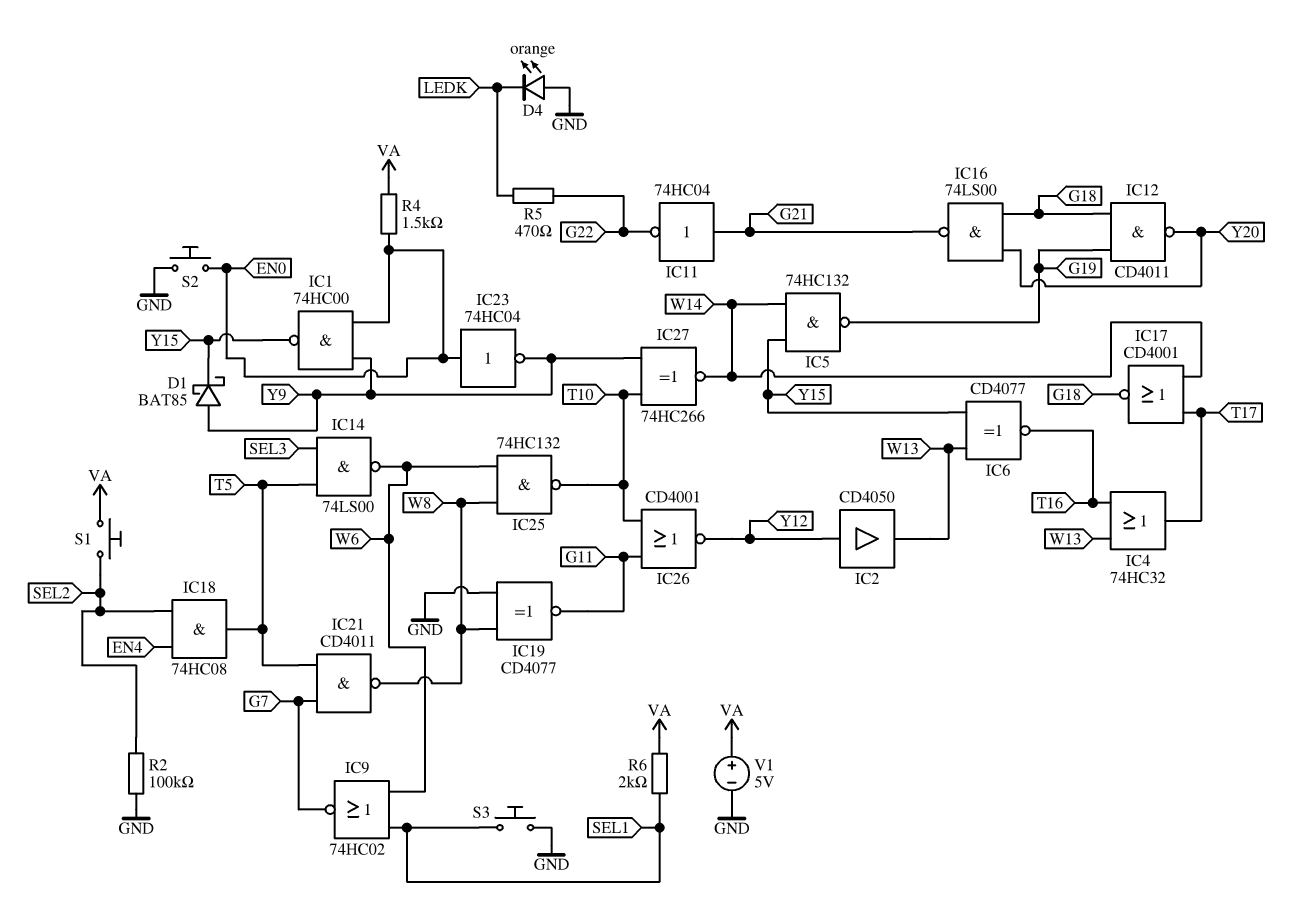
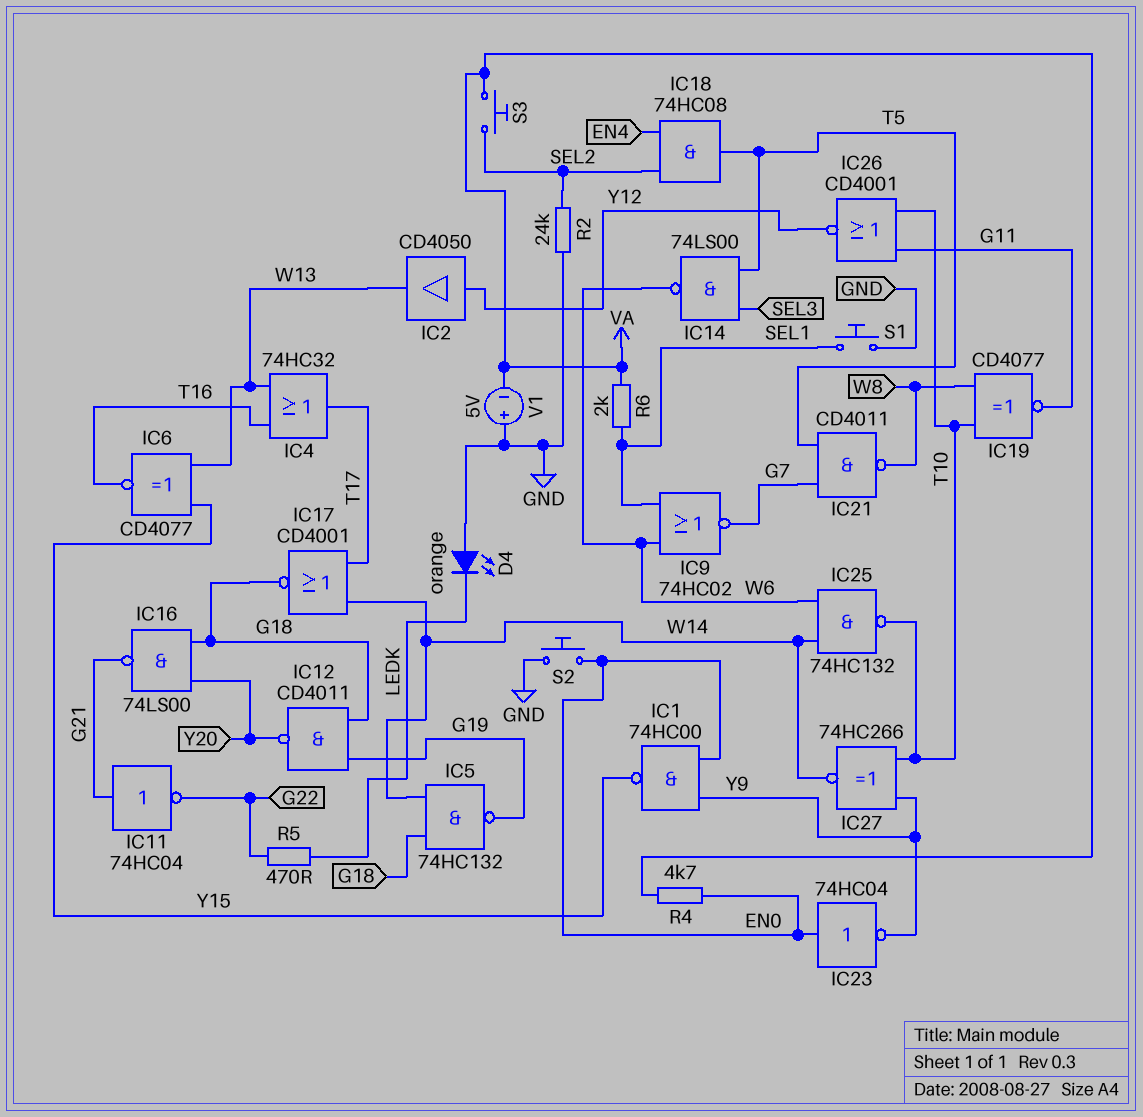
D1: schottky BAT85 (A Y9, K Y15) -> none
IC5: NAND 74HC132 (in W14, in Y15, out G19) -> NAND 74HC132 (in G18, in W14, out G19)
IC19: XNOR CD4077 (in GND, in W8, out G11) -> XNOR CD4077 (in T10, in W8, out G11)
IC25: NAND 74HC132 (in W6, in W8, out T10) -> NAND 74HC132 (in W6, in W14, out T10)
R2: 100k (GND, SEL2) -> 24k (GND, SEL2)
R4: 1.5k (EN0, VA) -> 4.7k (EN0, VA)
S1: button (SEL2, VA) -> button (GND, SEL1)
S3: button (GND, SEL1) -> button (SEL2, VA)
V1: 5V (plus VA, minus GND) -> 5V (plus GND, minus VA)

